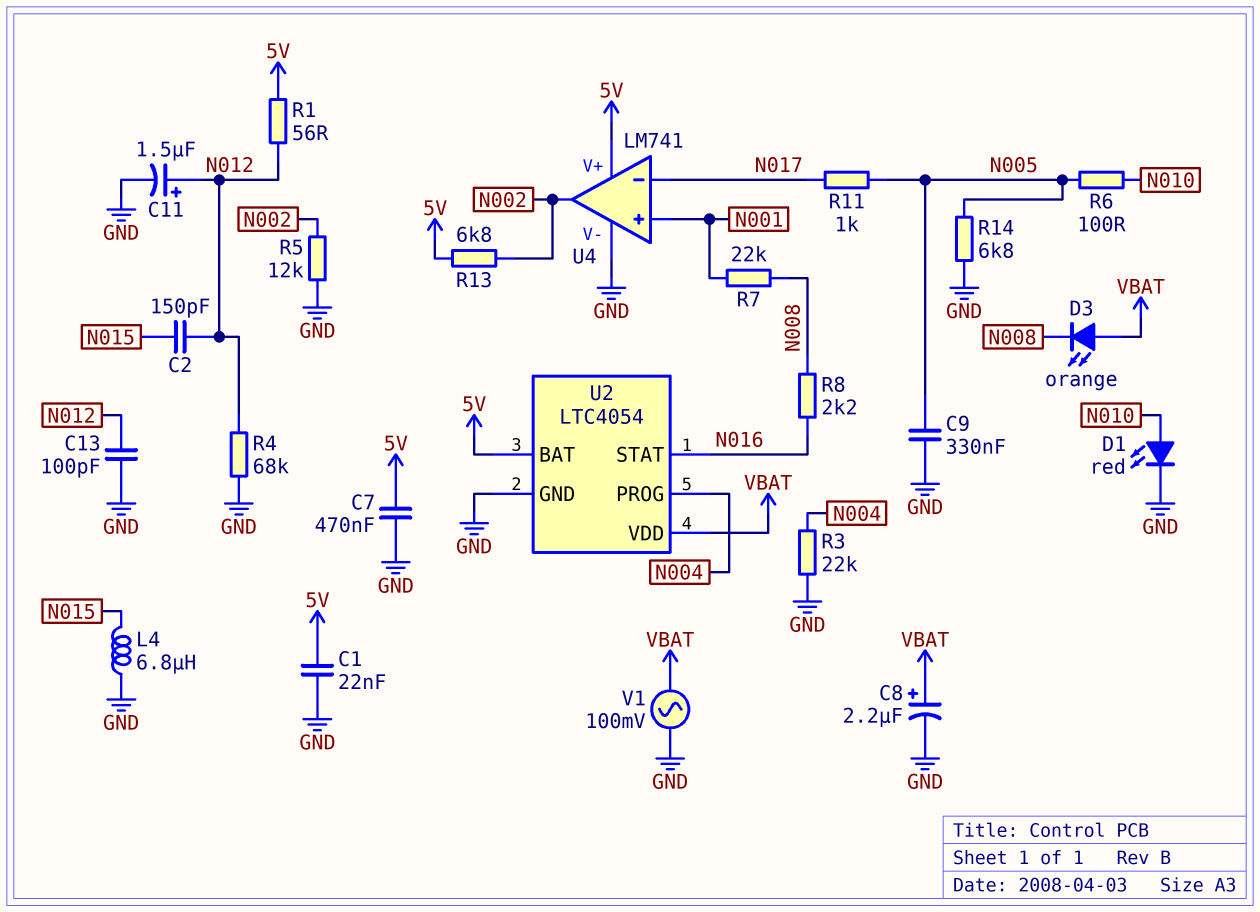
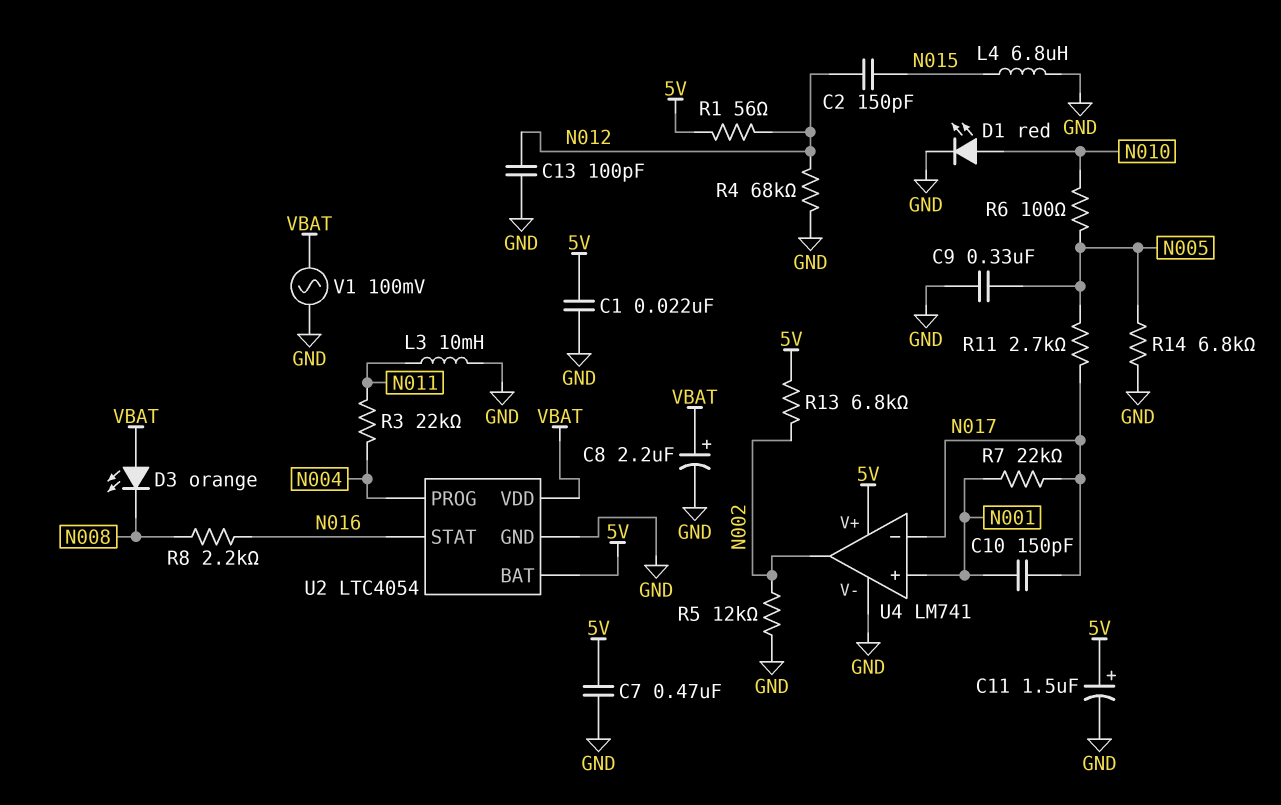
C10: none -> 150pF (N001, N017)
C11: 1.5uF (plus N012, minus GND) -> 1.5uF (plus 5V, minus GND)
L3: none -> 10mH (GND, N011)
R3: 22k (GND, N004) -> 22k (N004, N011)
R7: 22k (N001, N008) -> 22k (N001, N017)
R11: 1k (N005, N017) -> 2.7k (N005, N017)

